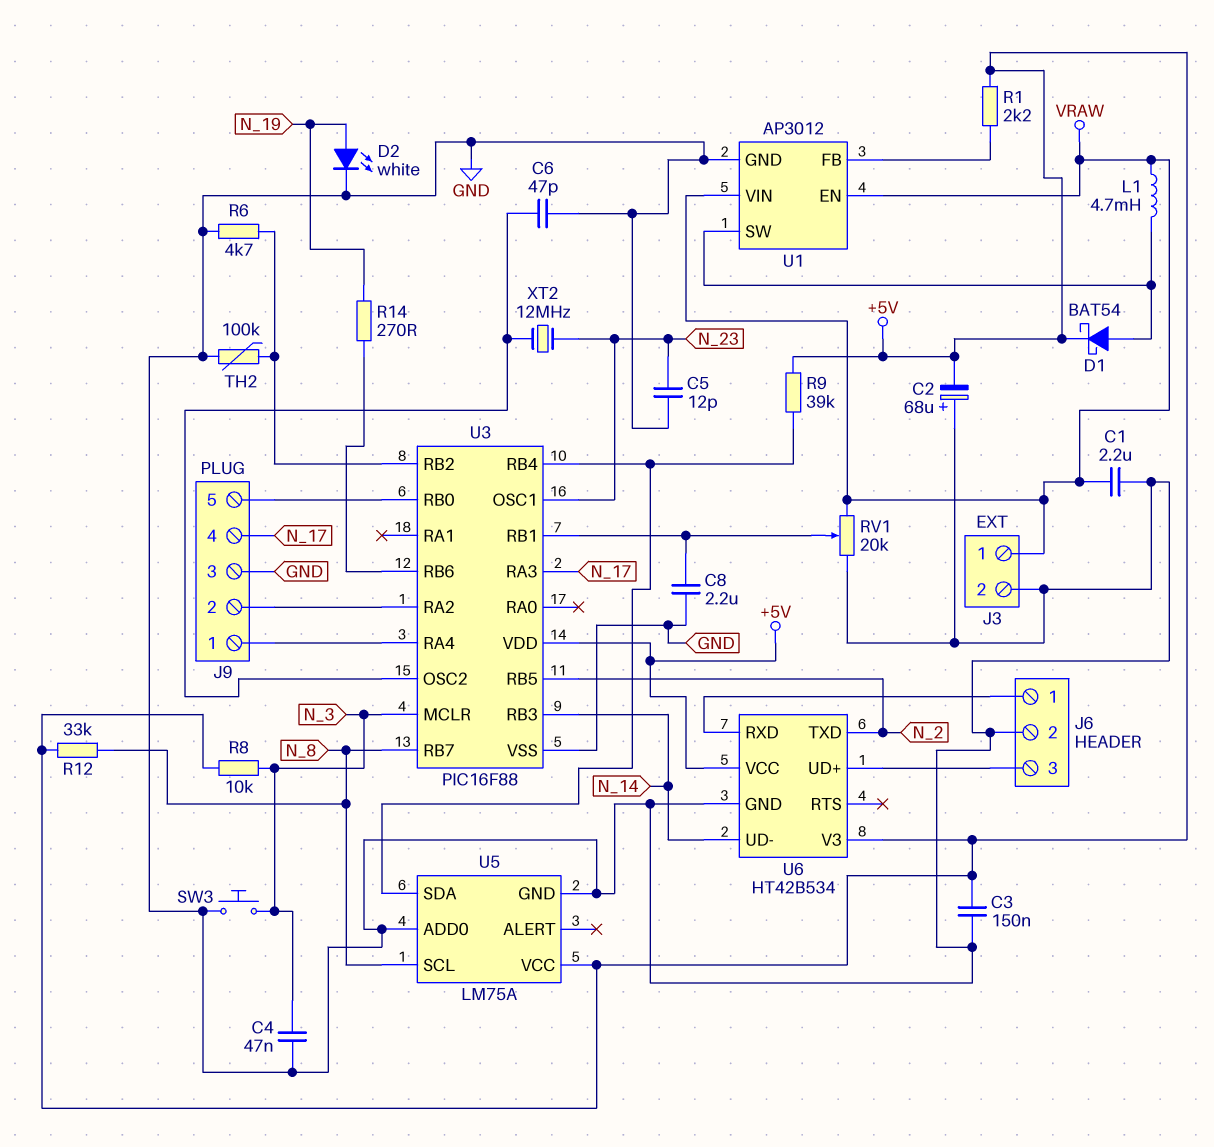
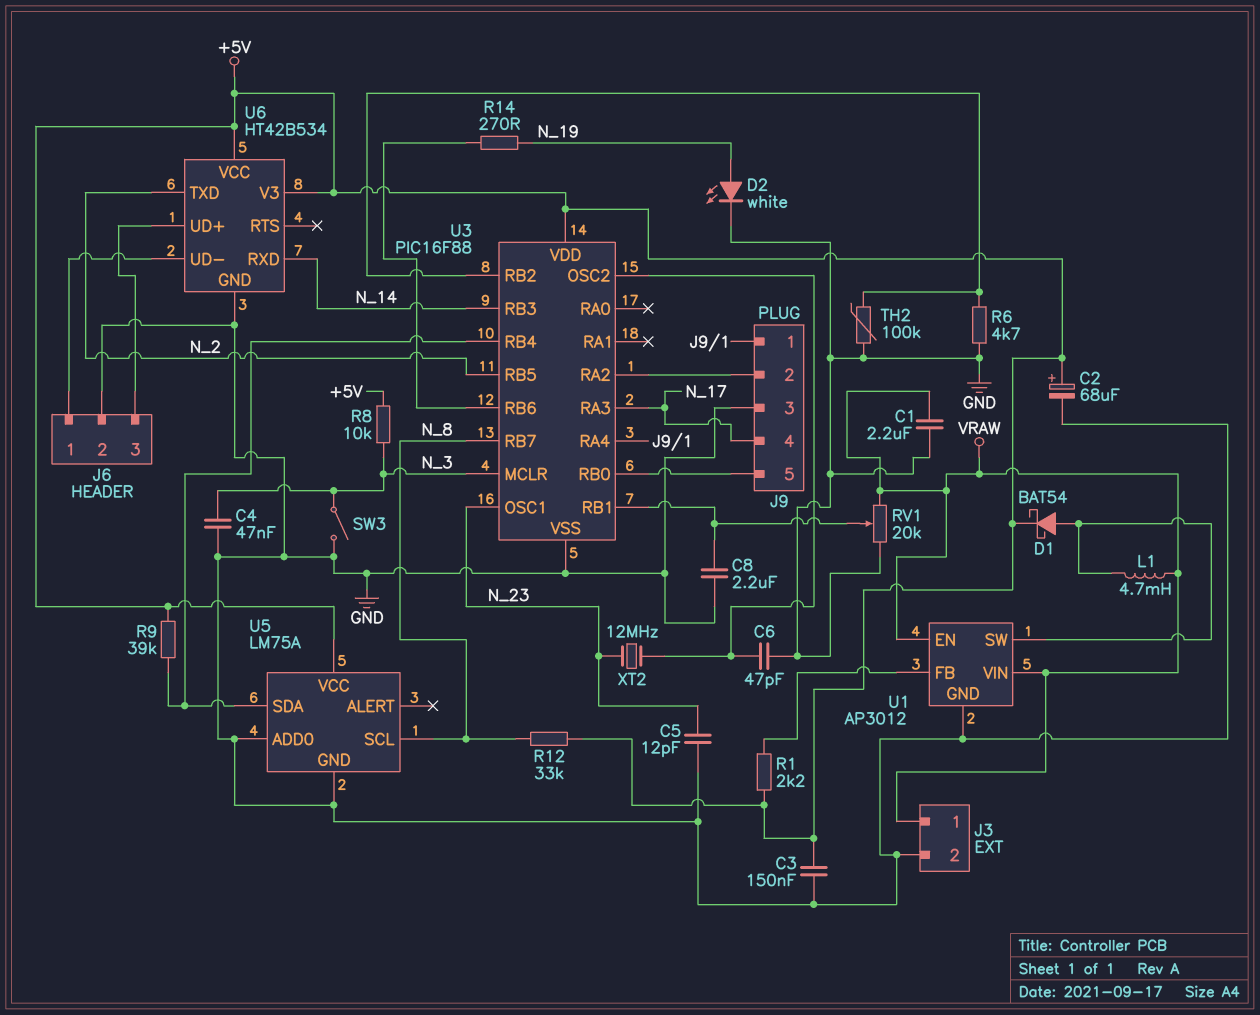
C2: 68uF (plus GND, minus +5V) -> 68uF (plus +5V, minus GND)
SW3: button (GND, N_3) -> switch (GND, N_3)
U6 pin RXD: J6/1 -> N_14
U6 pin UD-: N_14 -> J6/1

